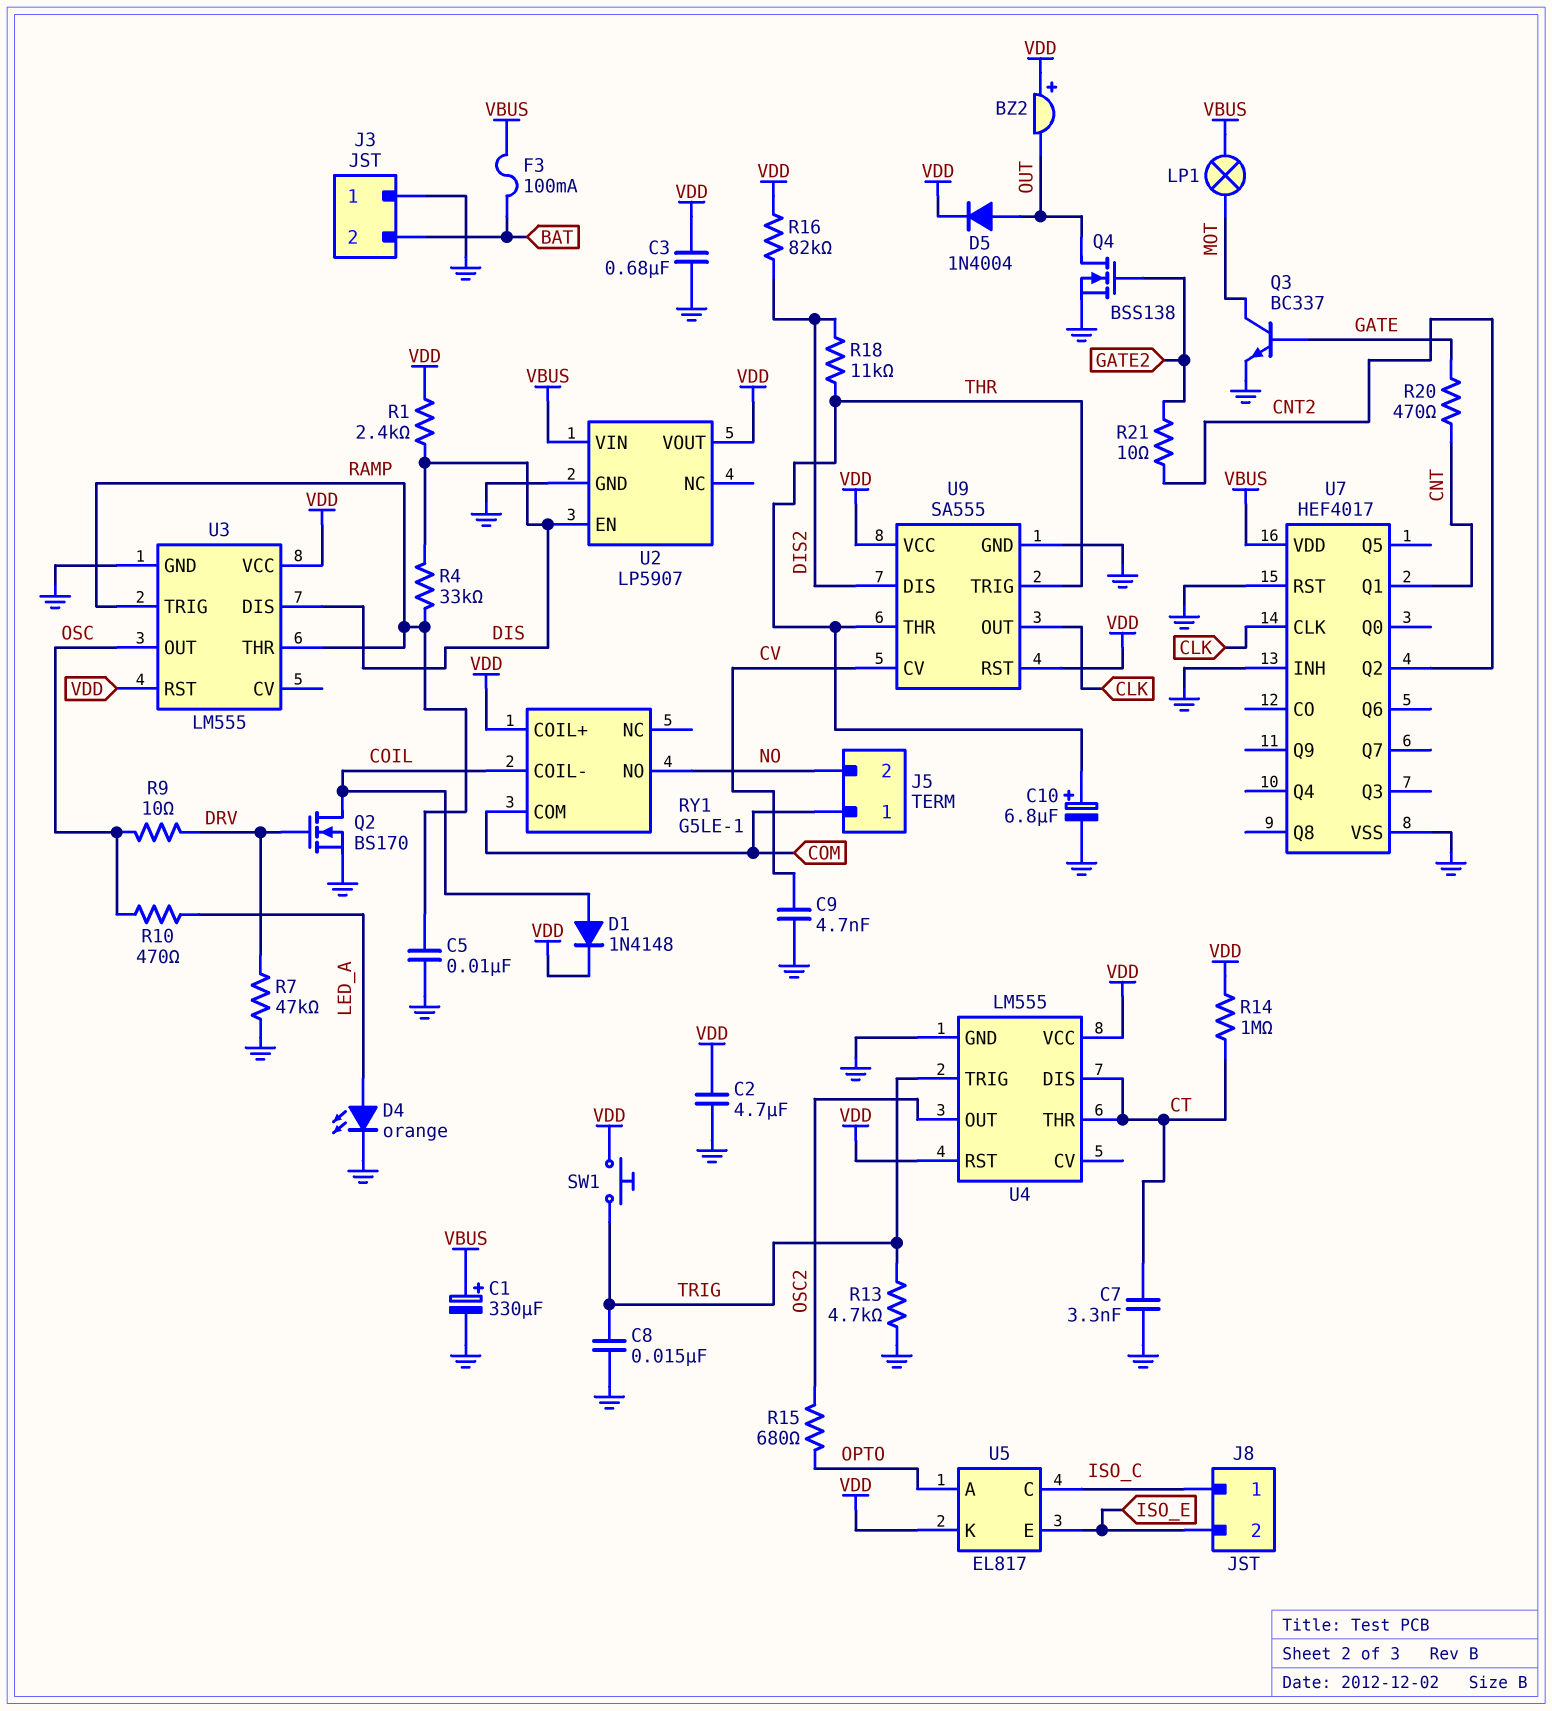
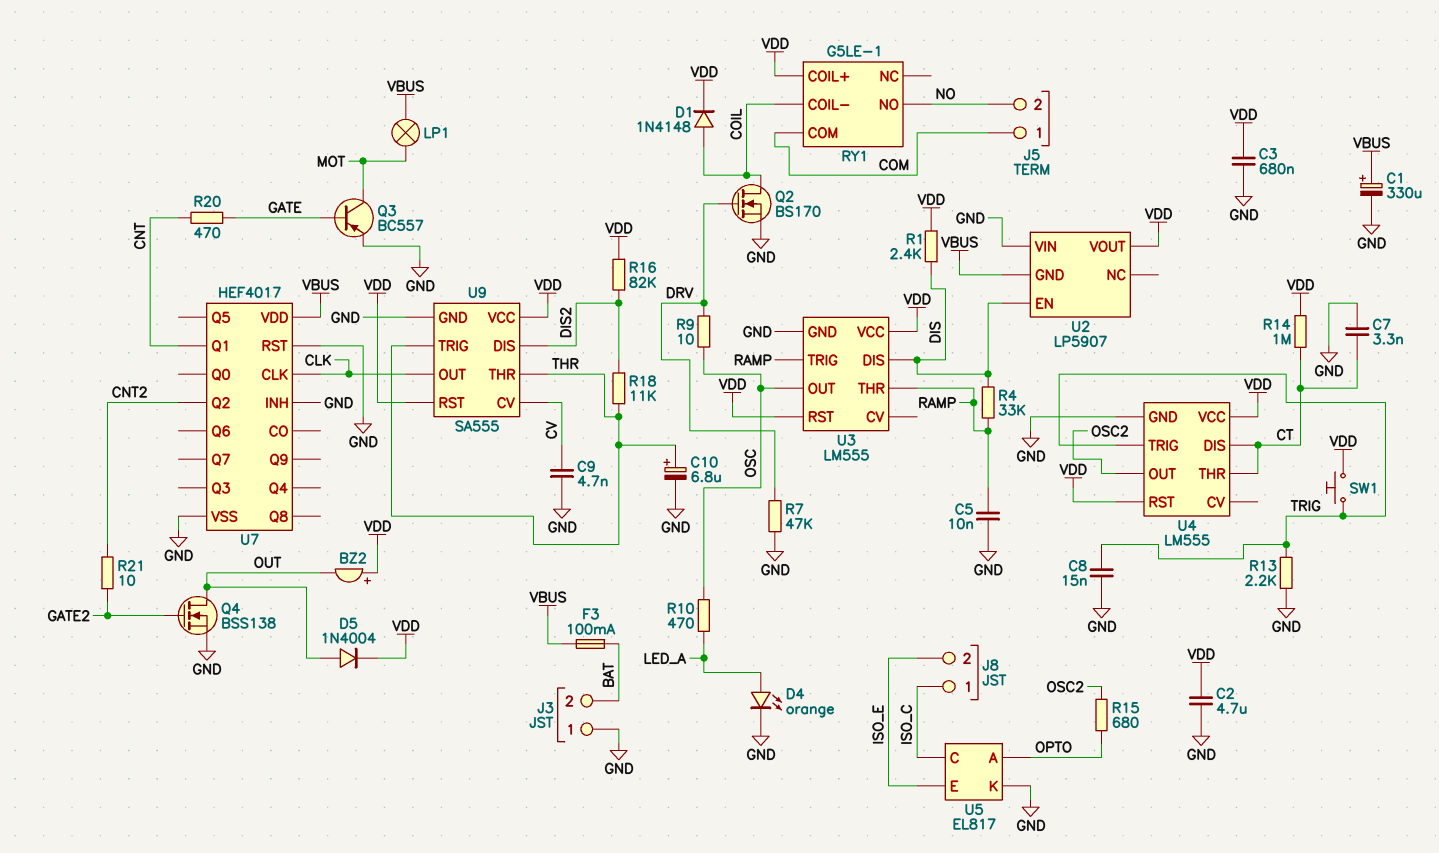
Q3: NPN BC337 (B GATE, C MOT, E GND) -> PNP BC557 (B GATE, C MOT, E GND)
R13: 4.7k (GND, TRIG) -> 2.2k (GND, TRIG)
U2 pin GND: GND -> VBUS
U2 pin VIN: VBUS -> GND
U5 pin K: VDD -> GND

